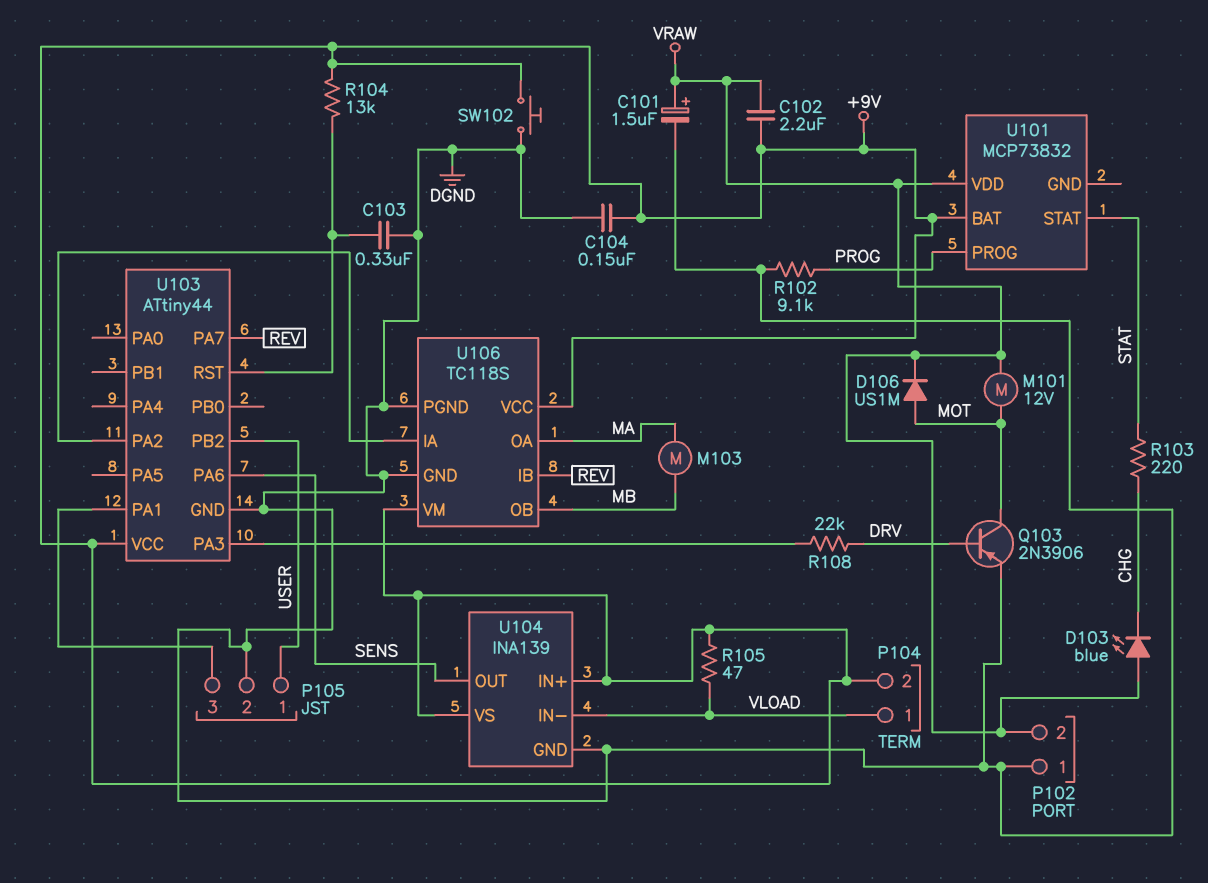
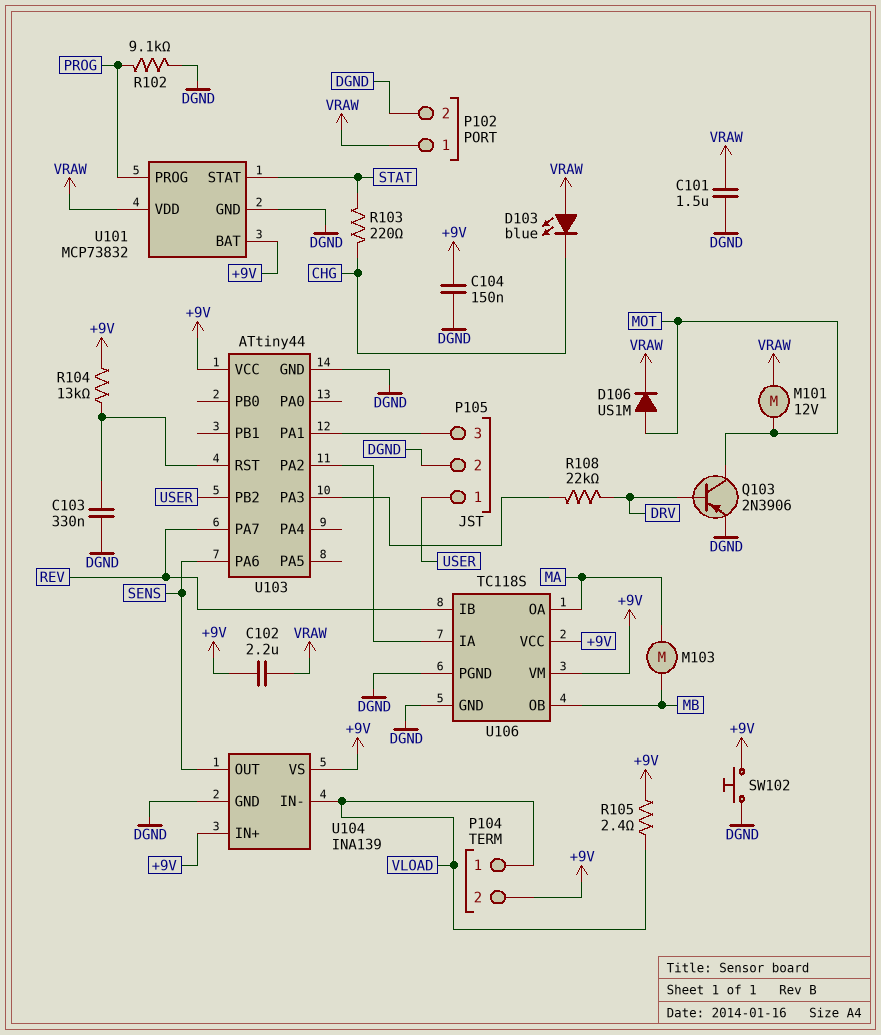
C101: 1.5uF (plus VRAW, minus DGND) -> 1.5uF (DGND, VRAW)
P102 pin 1: DGND -> VRAW
P102 pin 2: VRAW -> DGND
R105: 47 (+9V, VLOAD) -> 2.4 (+9V, VLOAD)
U101 pin GND: none -> DGND

